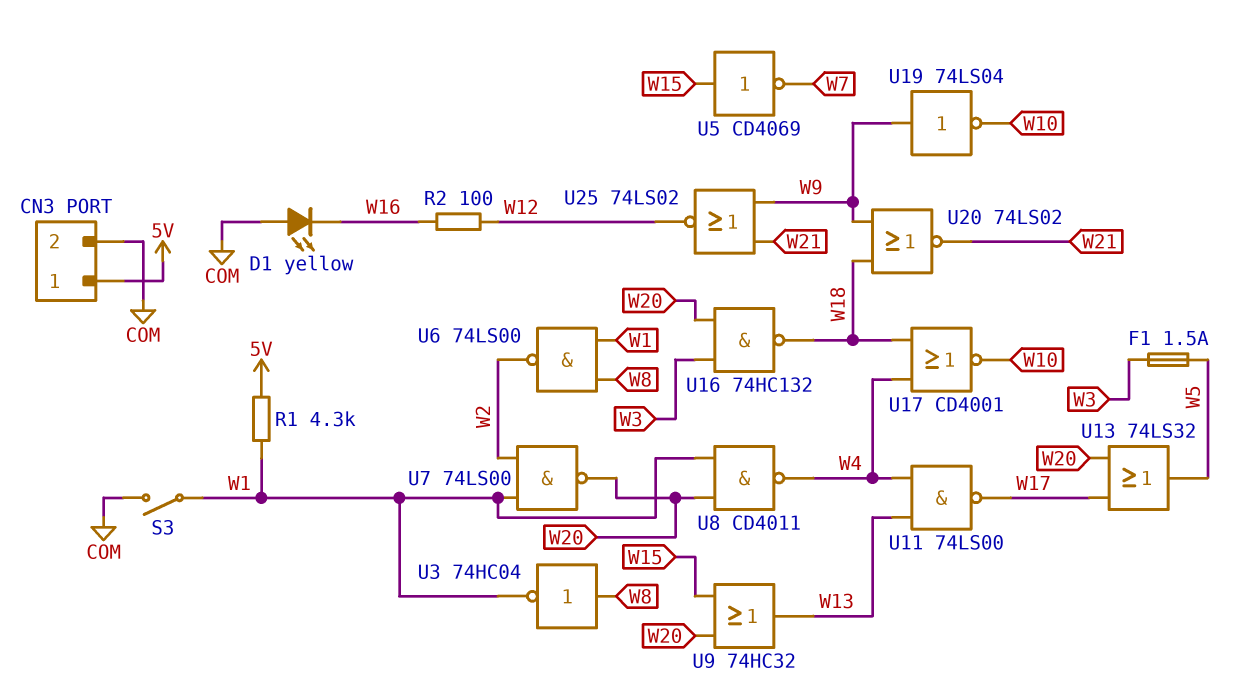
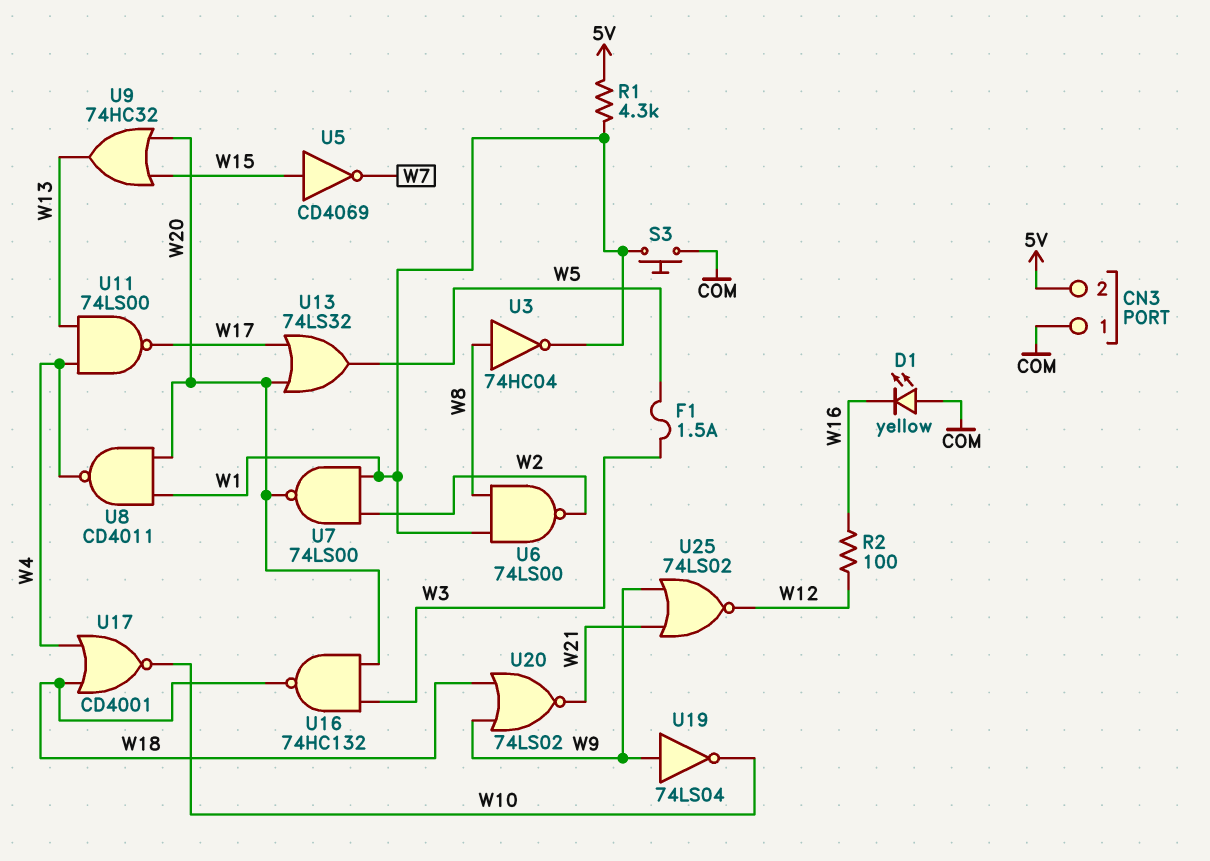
CN3 pin 1: 5V -> COM
CN3 pin 2: COM -> 5V
S3: switch (COM, W1) -> button (COM, W1)

